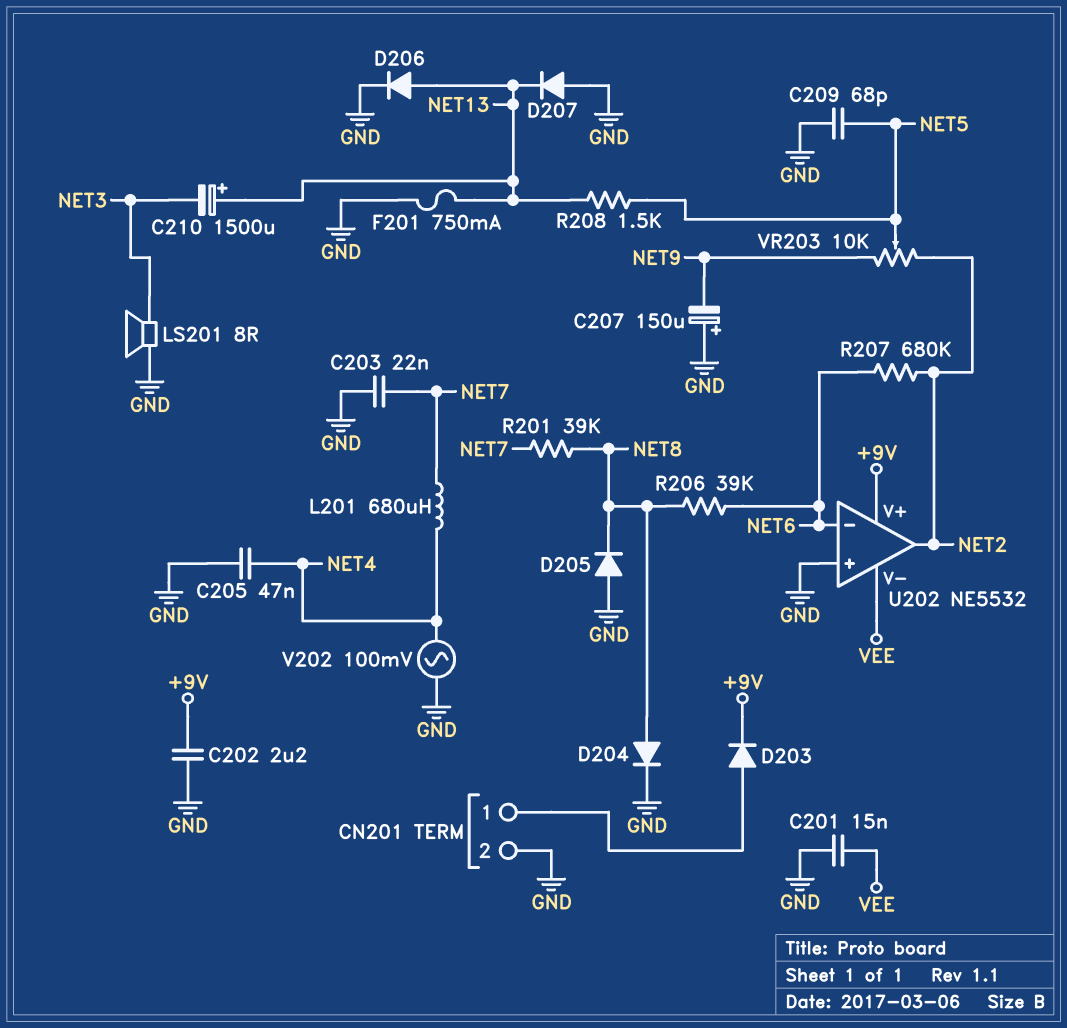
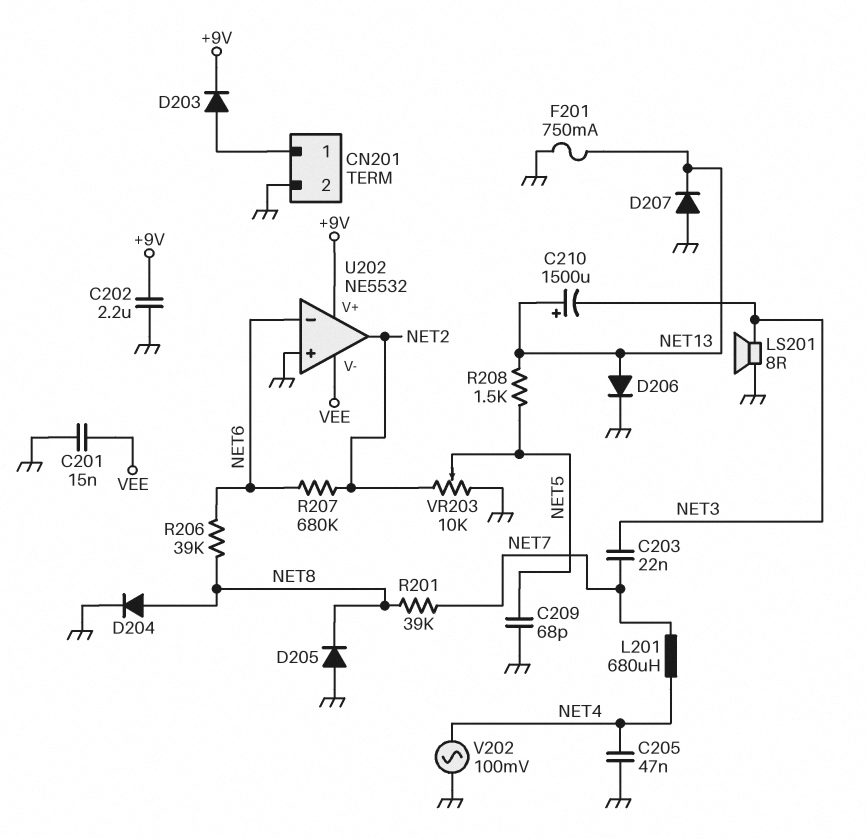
C203: 22nF (GND, NET7) -> 22nF (NET3, NET7)
C207: 150uF (plus GND, minus NET9) -> none
VR203: 10k (NET2, NET9, wiper NET5) -> 10k (GND, NET2, wiper NET5)

